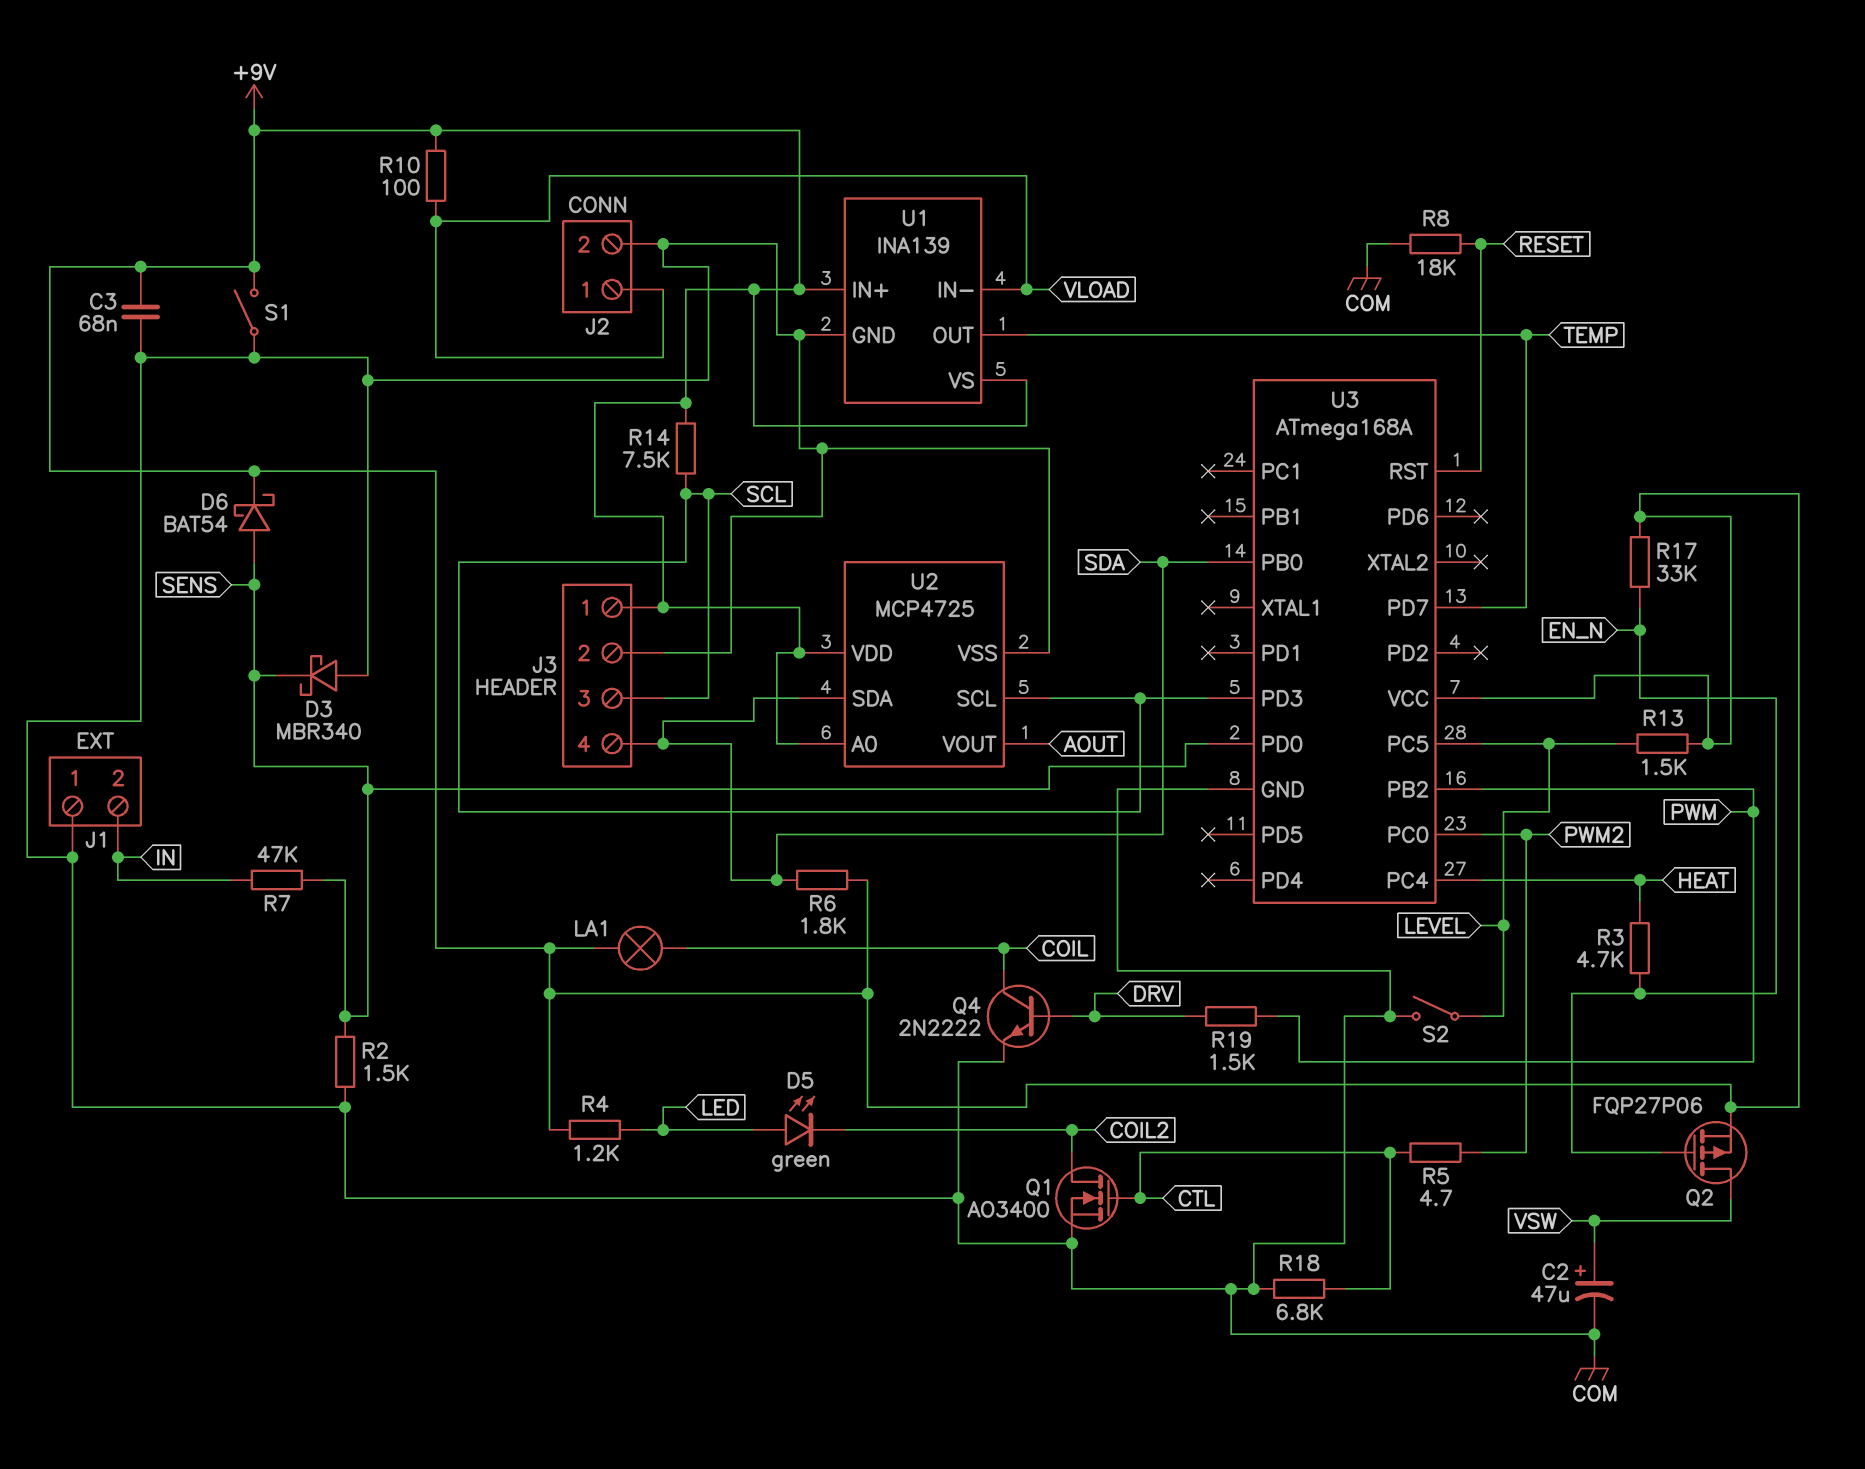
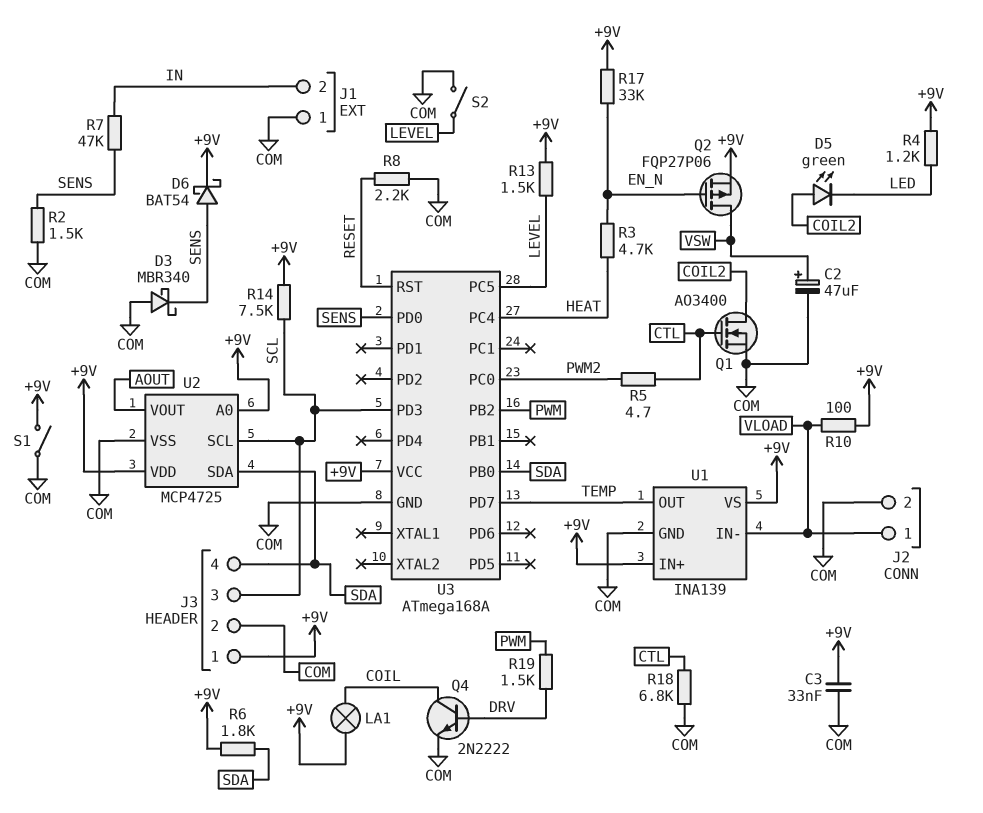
C3: 68nF (+9V, COM) -> 33nF (+9V, COM)
D5: LED green (A LED, K COIL2) -> LED green (A COIL2, K LED)
R8: 18k (COM, RESET) -> 2.2k (COM, RESET)

